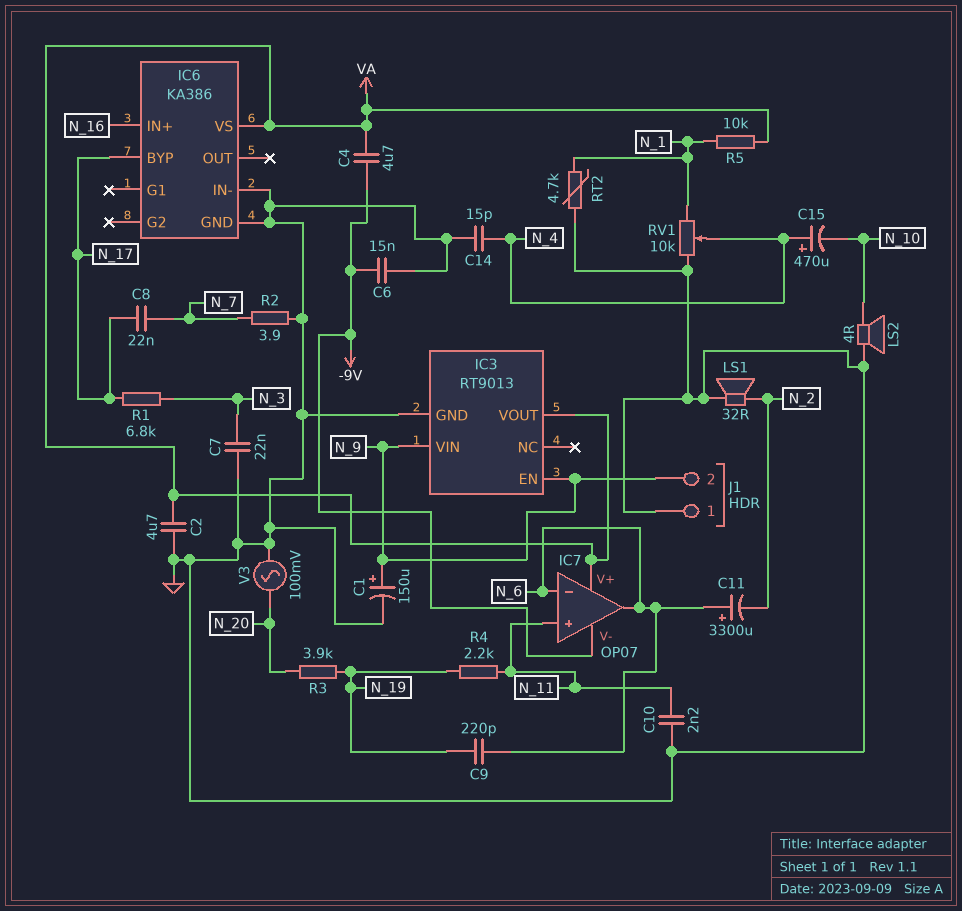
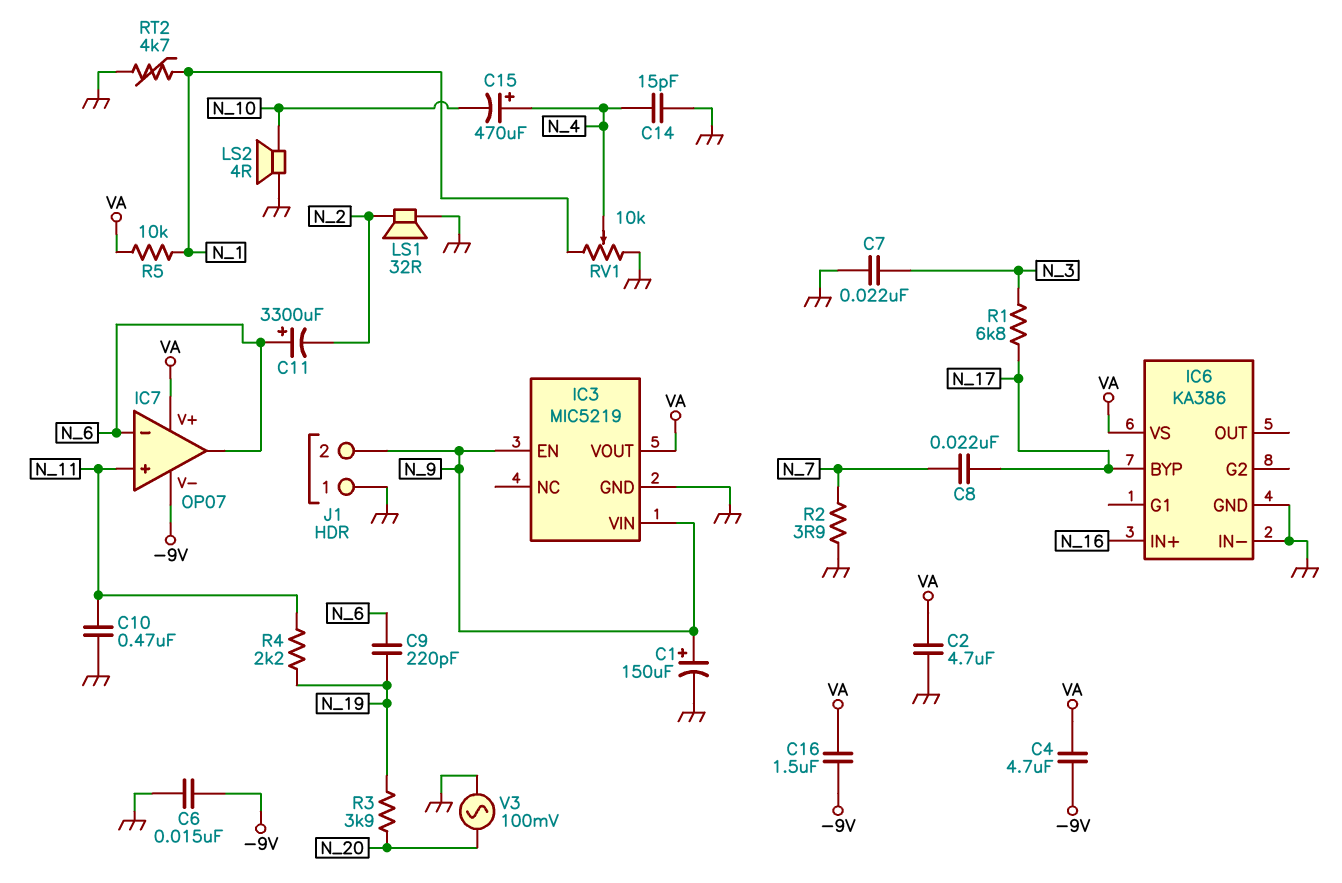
C10: 2.2nF (GND, N_11) -> 470nF (GND, N_11)
C16: none -> 1.5uF (-9V, VA)
IC3: RT9013 -> MIC5219

